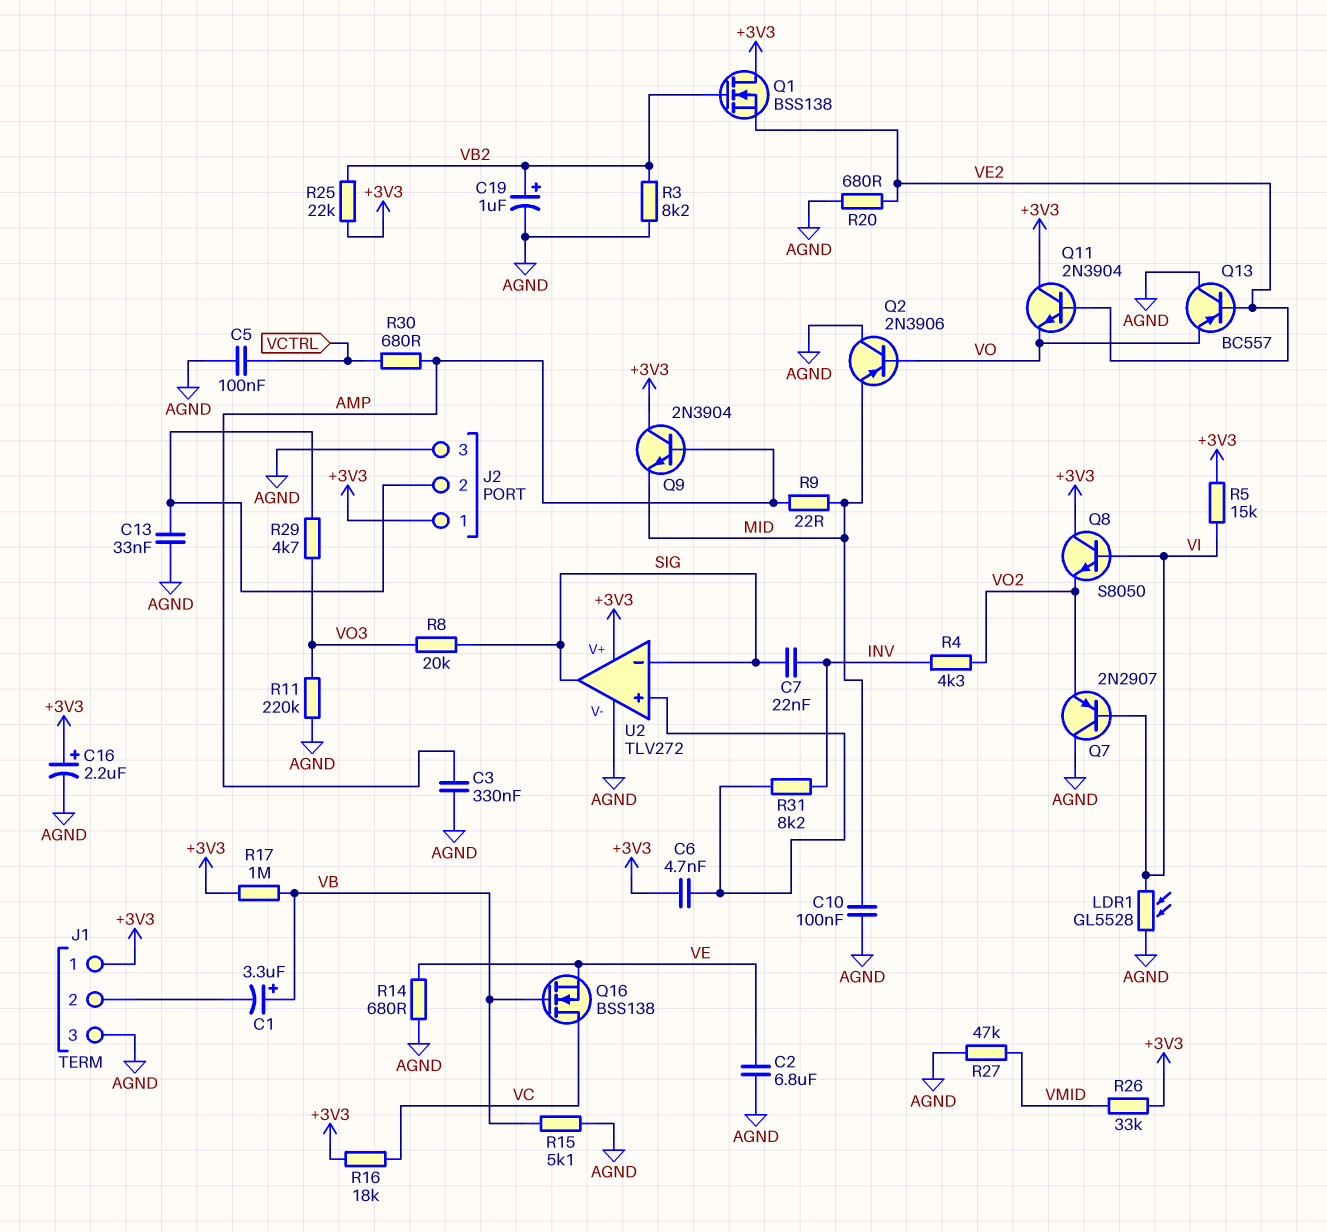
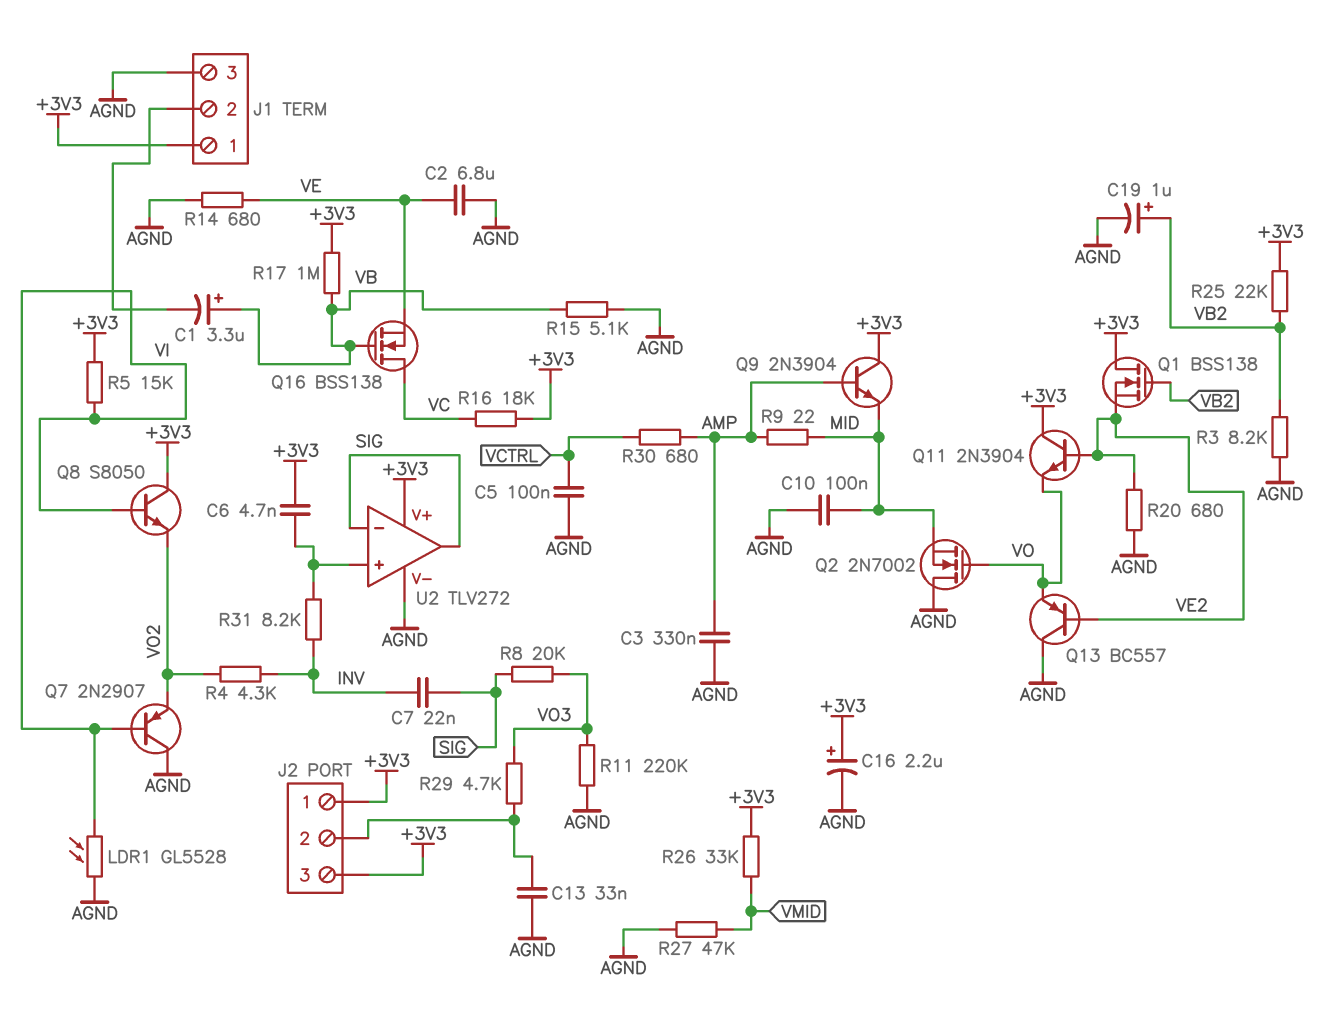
J2 pin 3: AGND -> +3V3
Q2: PNP 2N3906 (B VO, C AGND, E MID) -> NMOS 2N7002 (G VO, D AGND, S MID)

